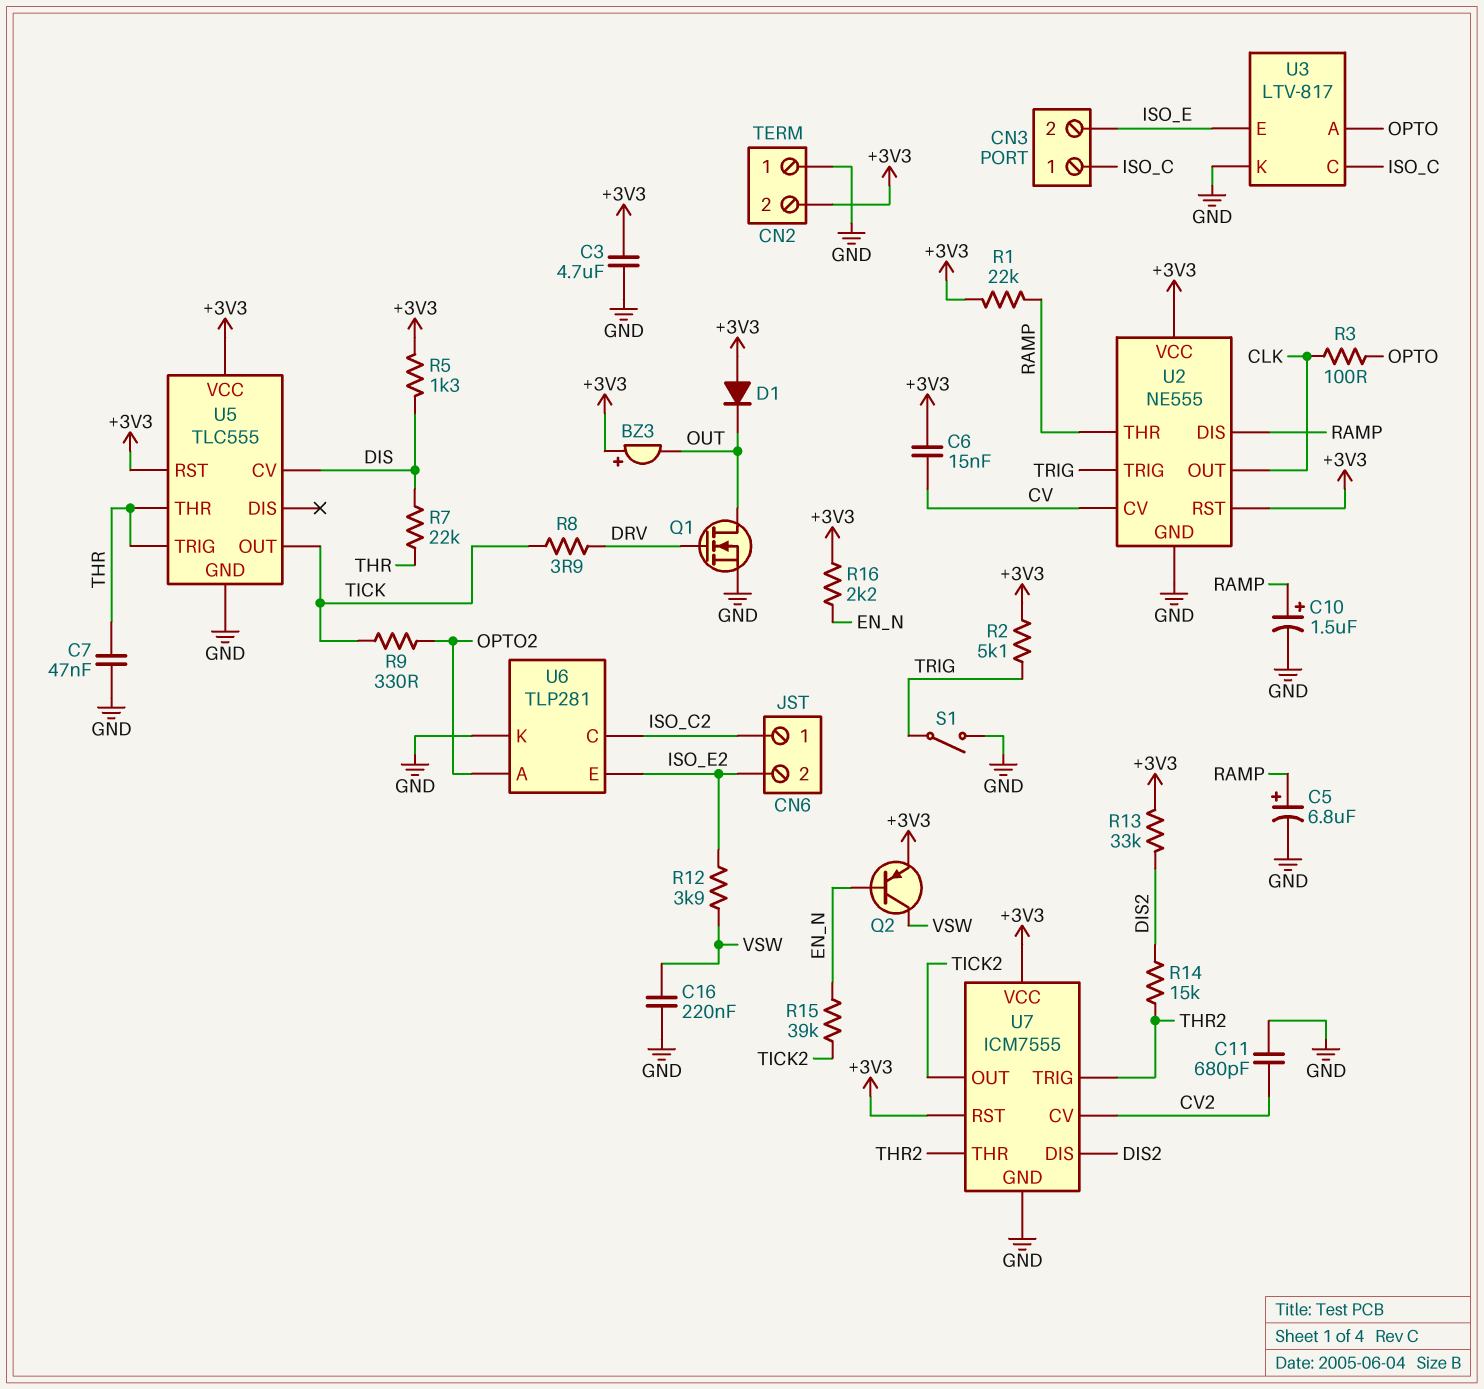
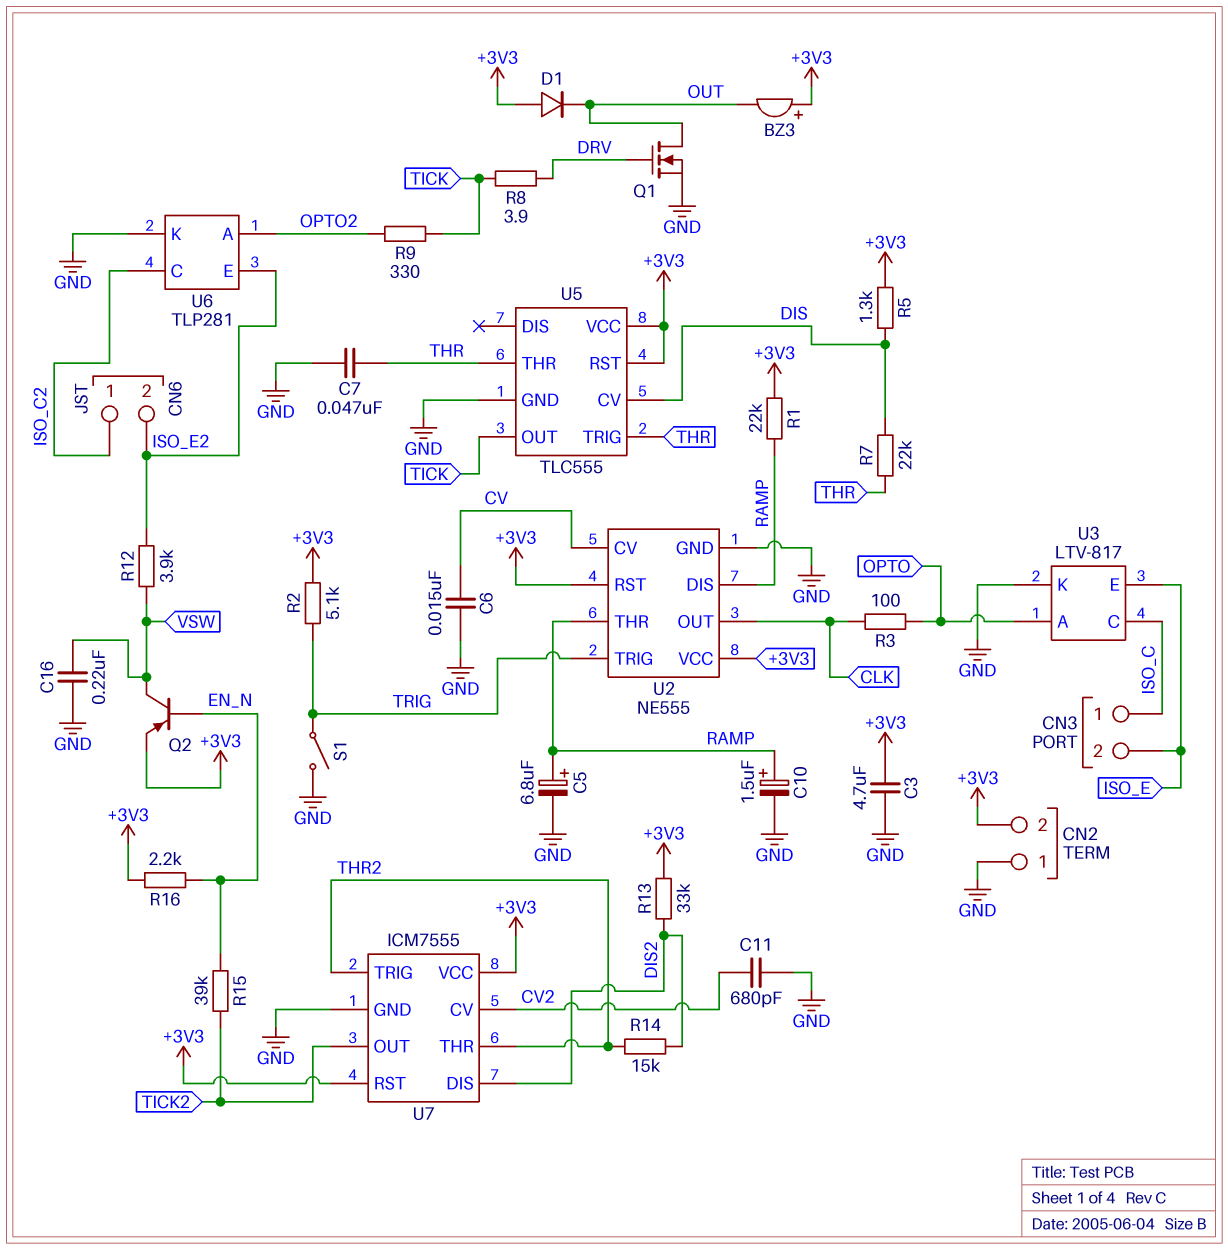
C6: 15nF (+3V3, CV) -> 15nF (CV, GND)

